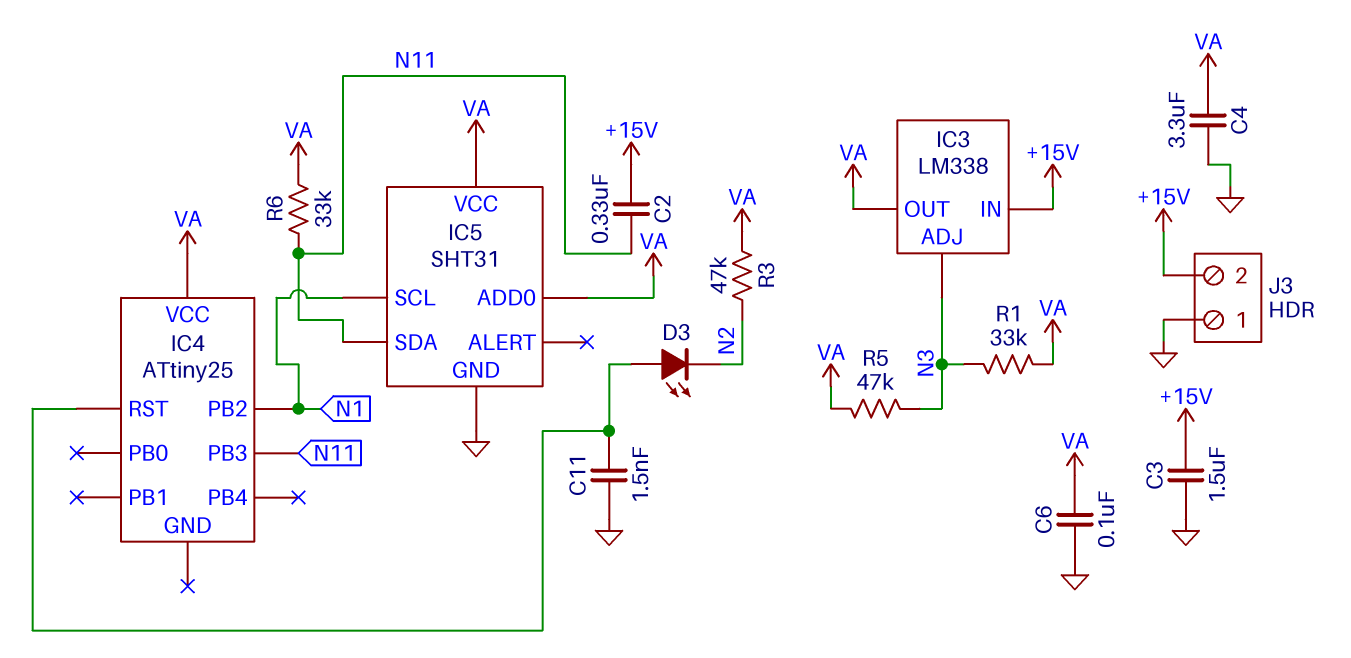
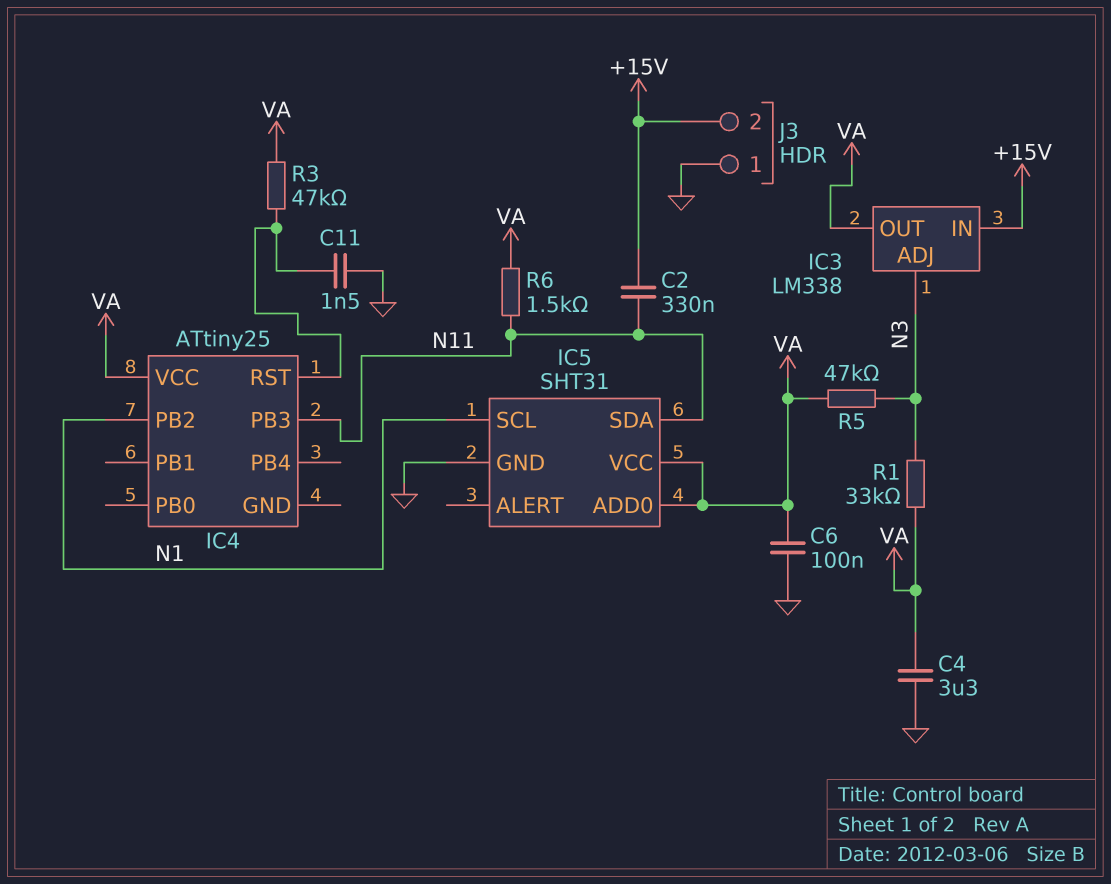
C3: 1.5uF (+15V, GND) -> none
D3: LED (A IC4/RST, K N2) -> none
R3: 47k (N2, VA) -> 47k (IC4/RST, VA)
R6: 33k (N11, VA) -> 1.5k (N11, VA)

